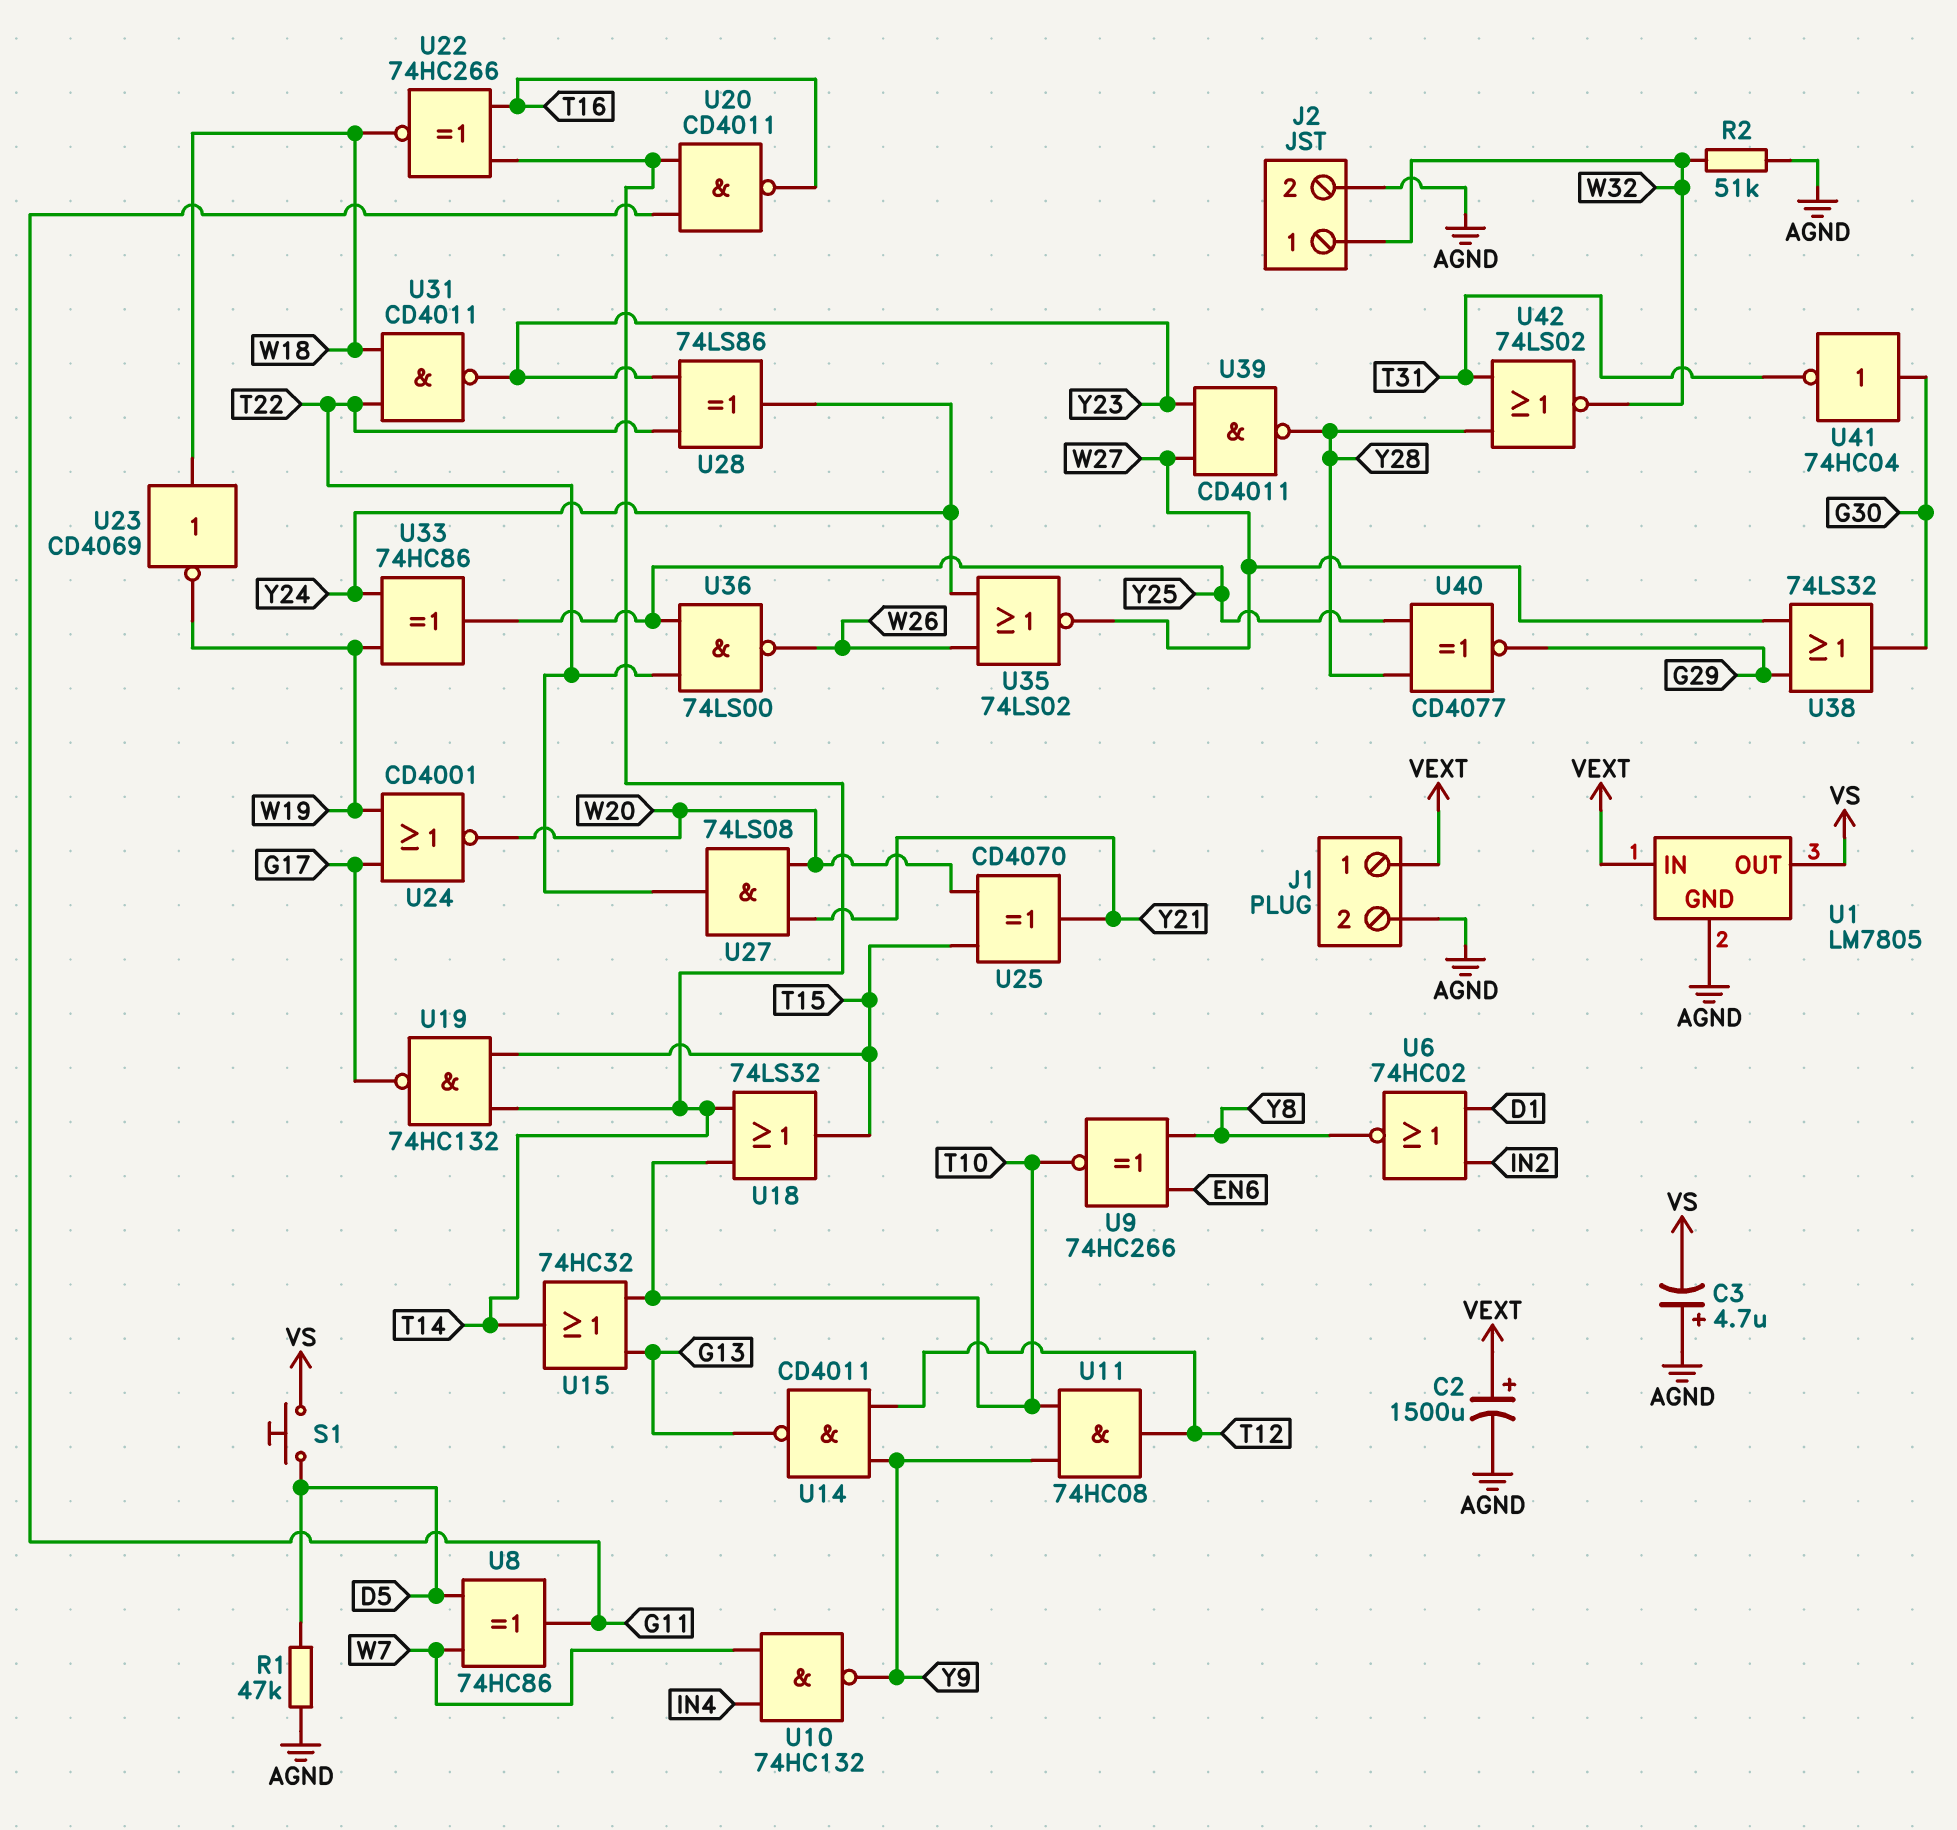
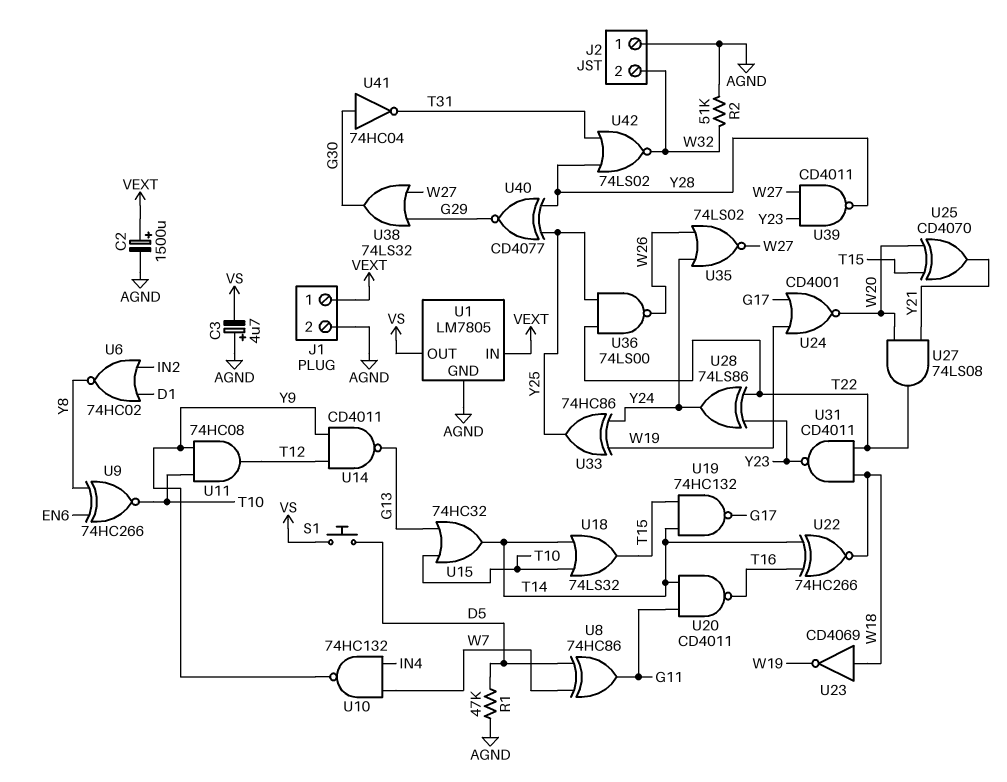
J2 pin 1: W32 -> AGND
J2 pin 2: AGND -> W32

